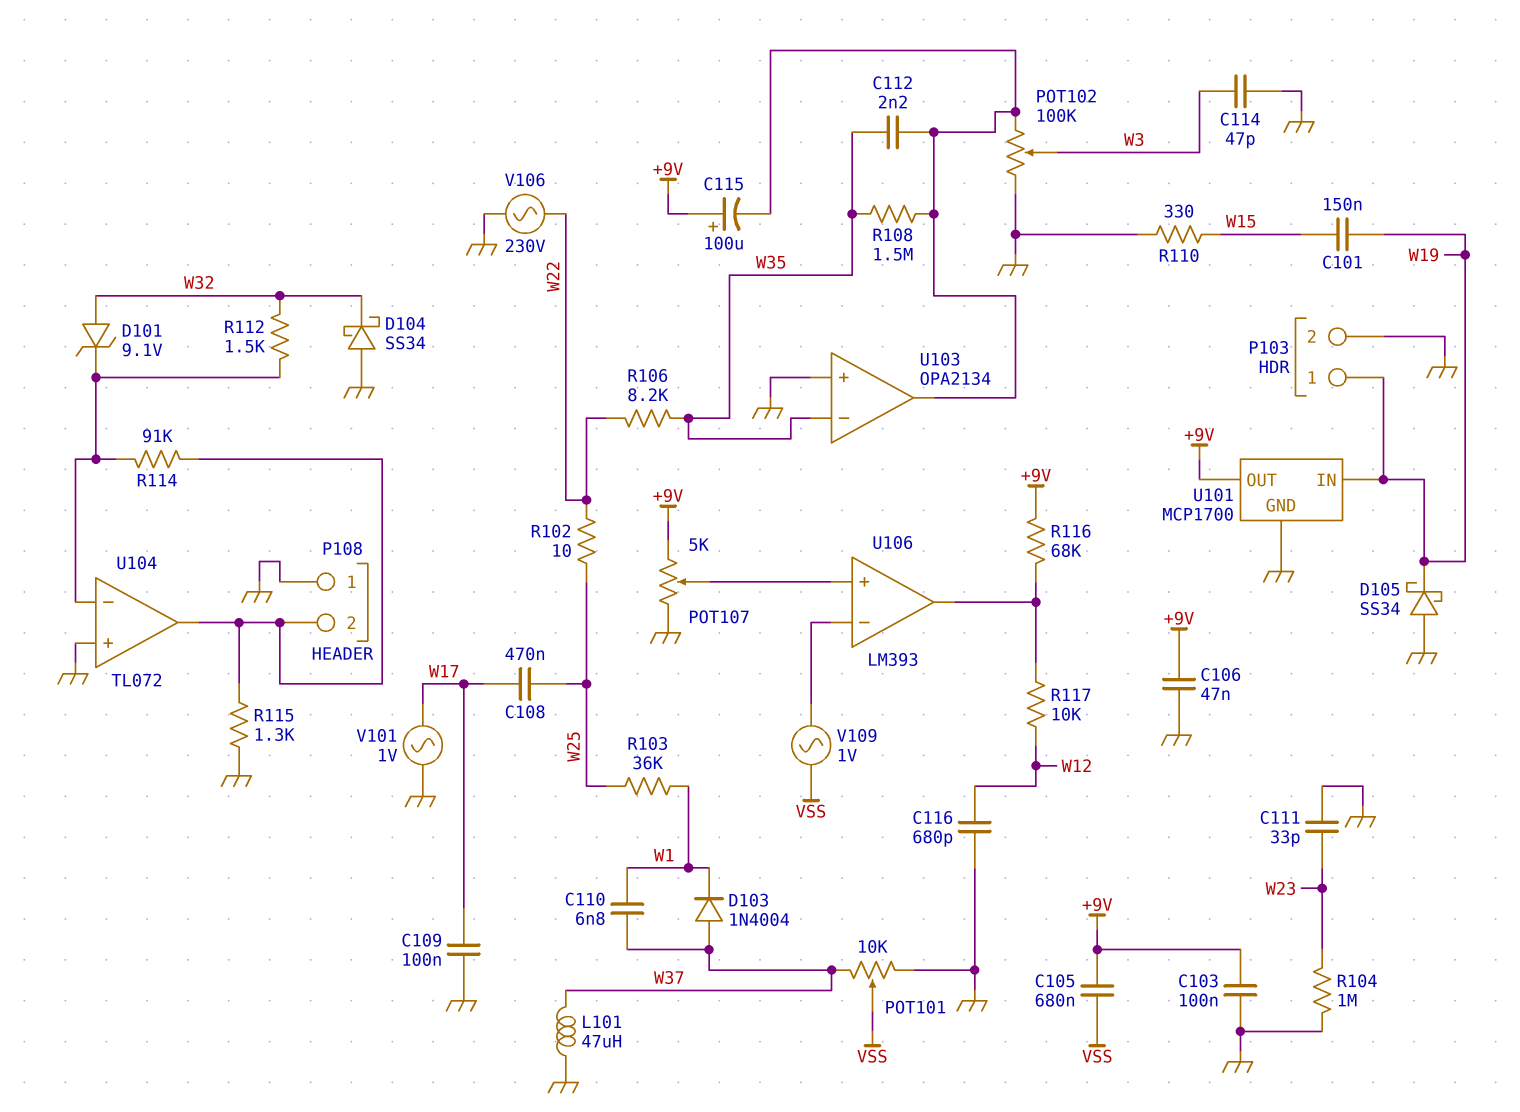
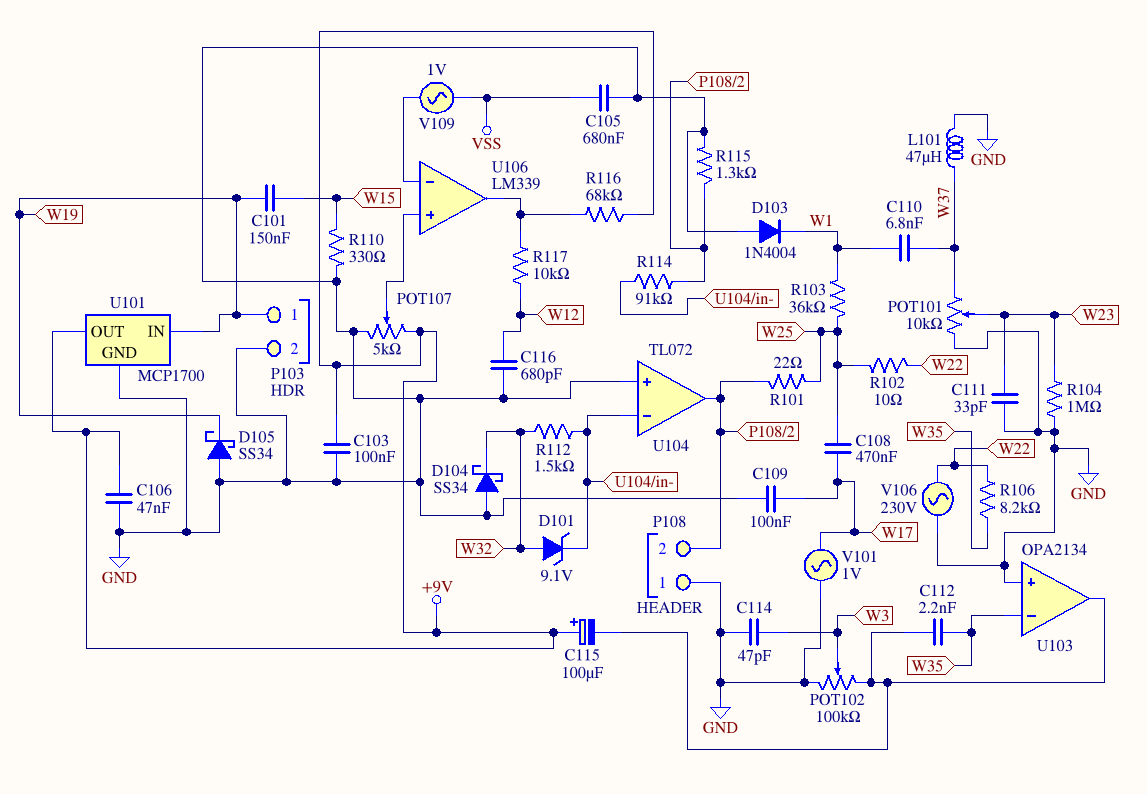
C105: 680nF (+9V, VSS) -> 680nF (GND, VSS)
D103: diode 1N4004 (A W37, K W1) -> diode 1N4004 (A GND, K W1)
POT101: 10k (GND, W37, wiper VSS) -> 10k (GND, W37, wiper W23)
R101: none -> 22 (P108/2, W25)
R108: 1.5M (U103/out, W35) -> none
U106: LM393 -> LM339

